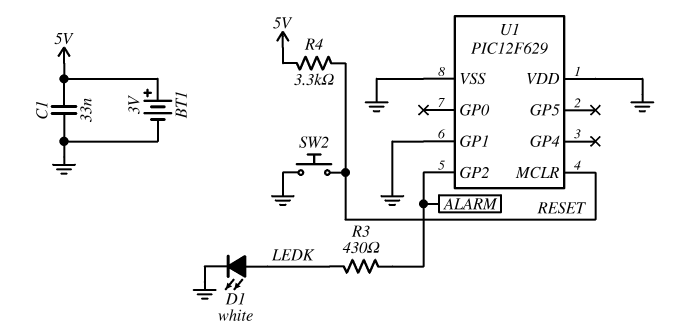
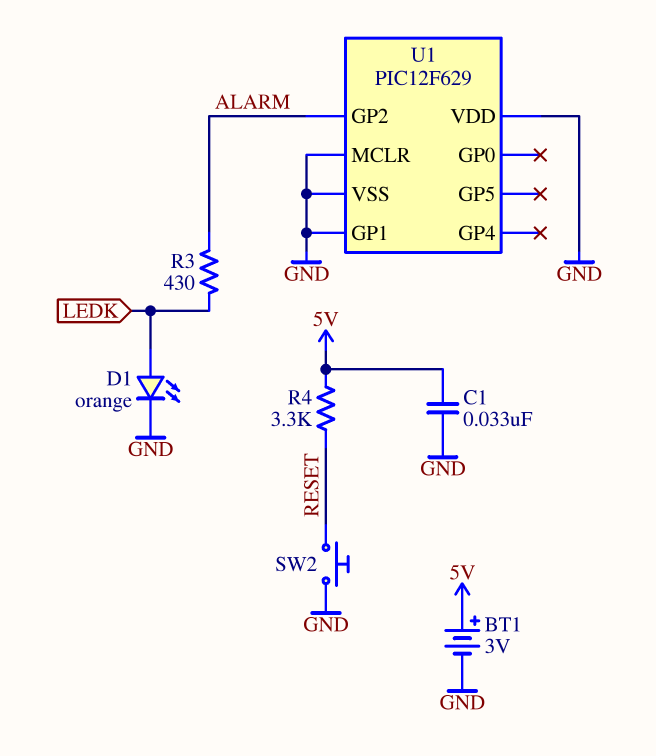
D1: LED white (A LEDK, K GND) -> LED orange (A LEDK, K GND)
U1 pin MCLR: RESET -> GND

